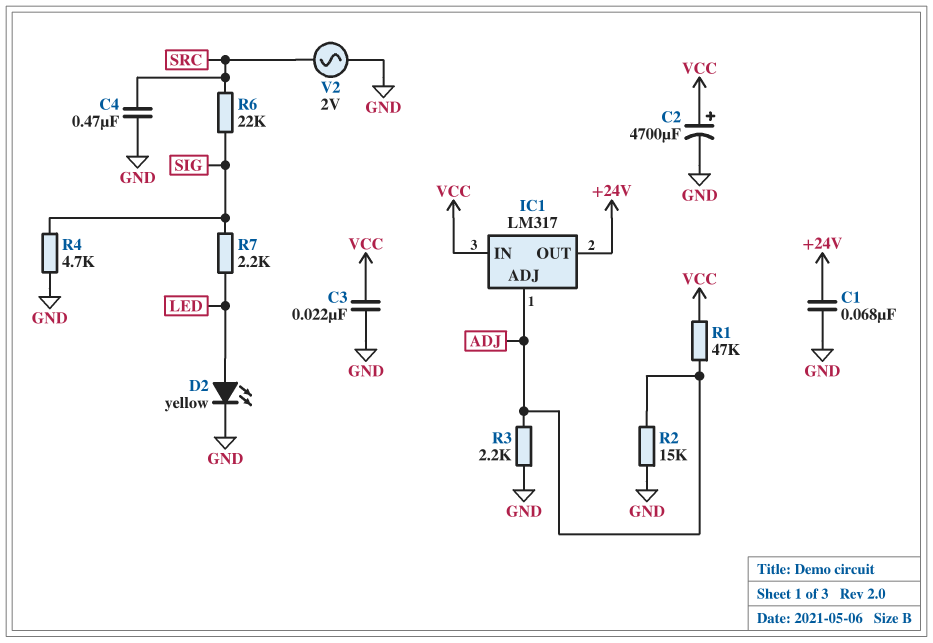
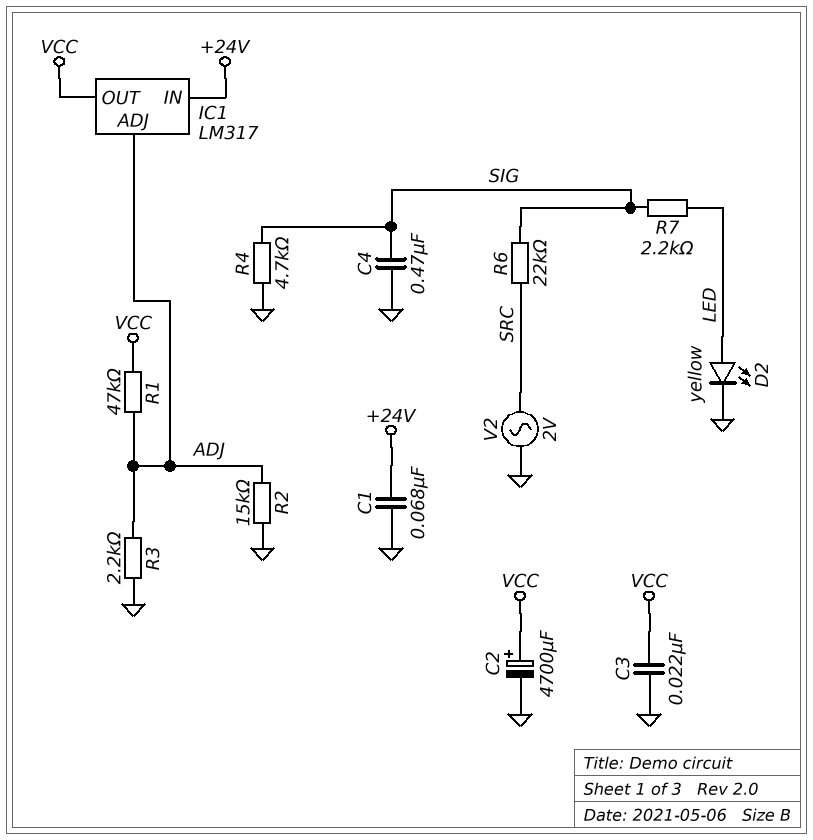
C4: 470nF (GND, SRC) -> 470nF (GND, SIG)
IC1 pin IN: VCC -> +24V
IC1 pin OUT: +24V -> VCC

